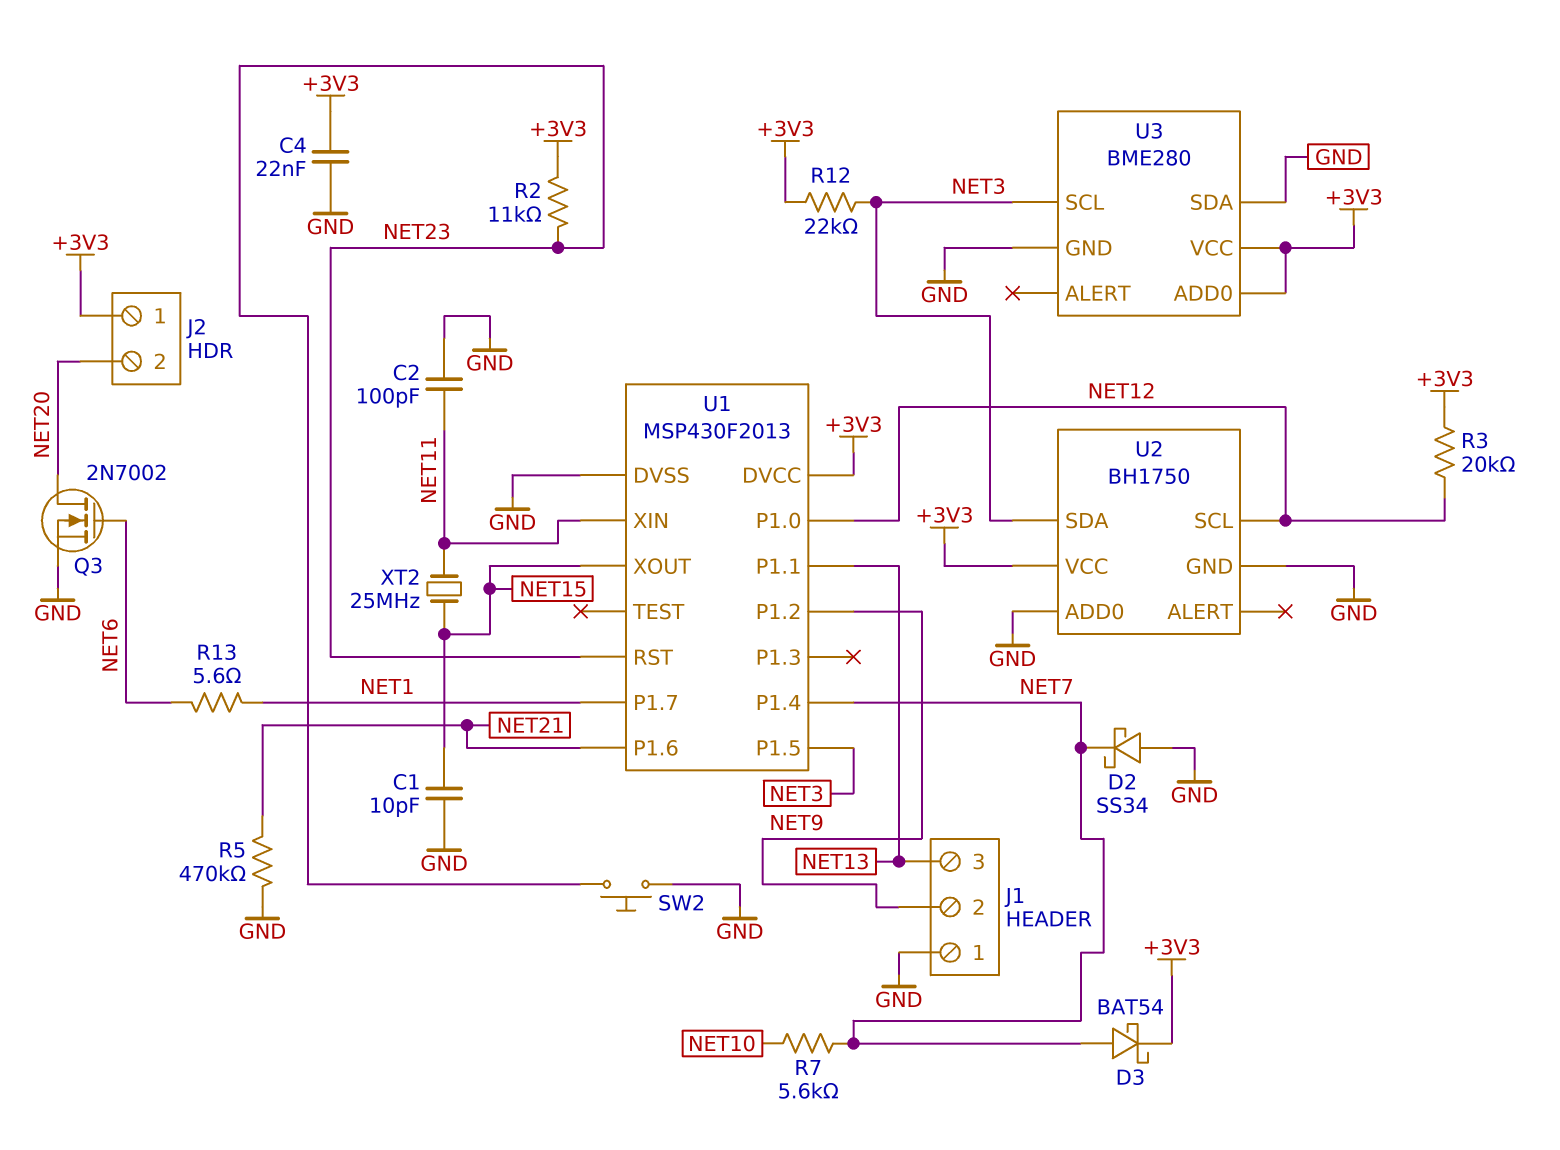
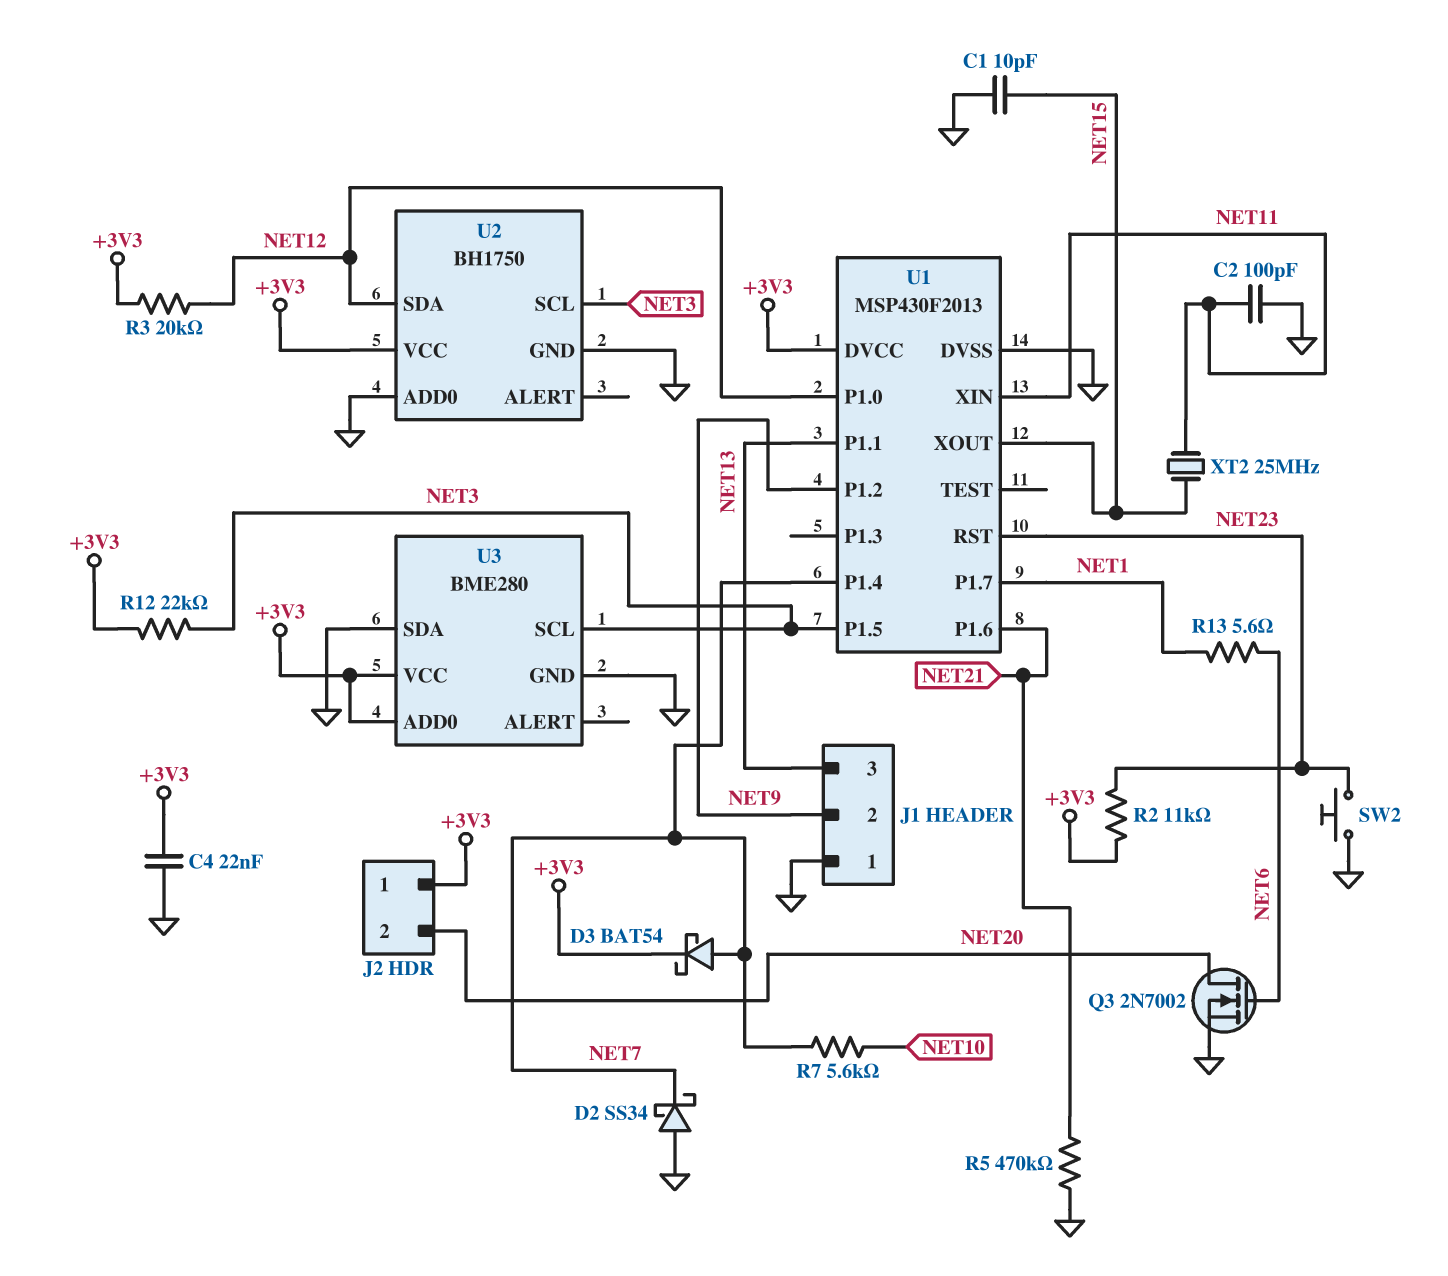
U2 pin SCL: NET12 -> NET3
U2 pin SDA: NET3 -> NET12

